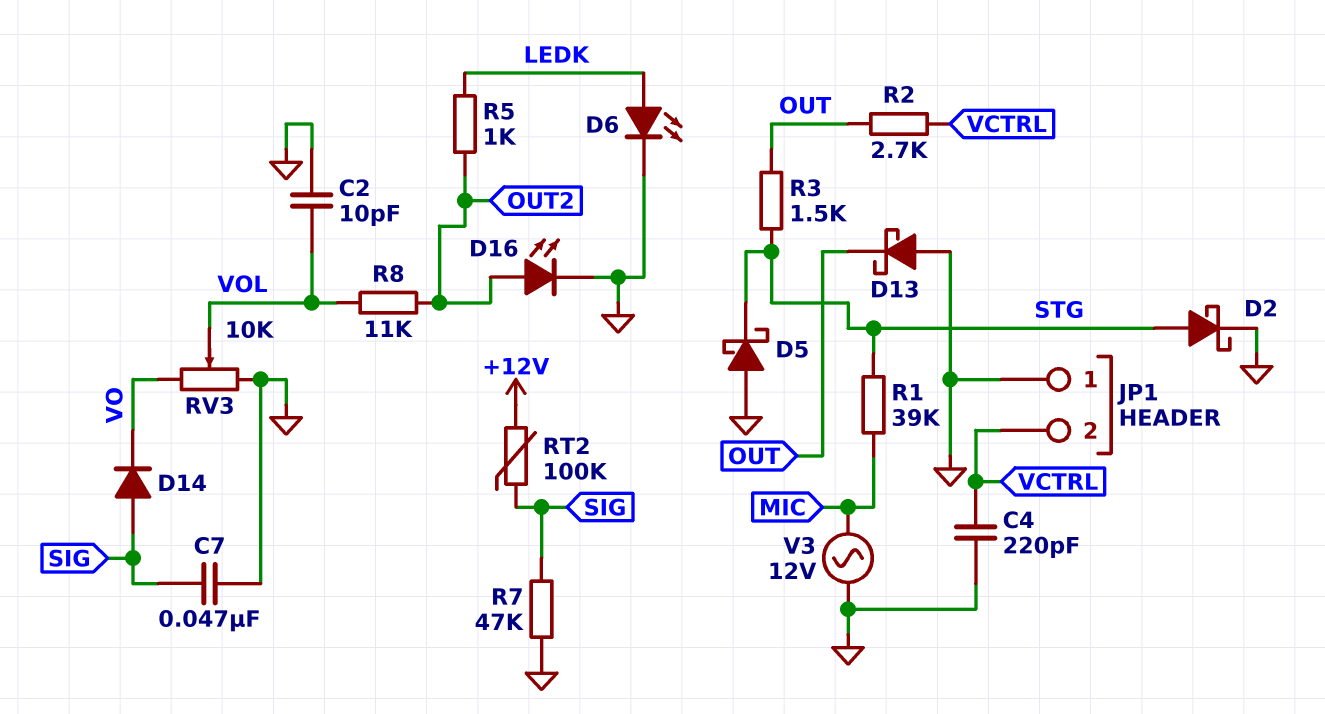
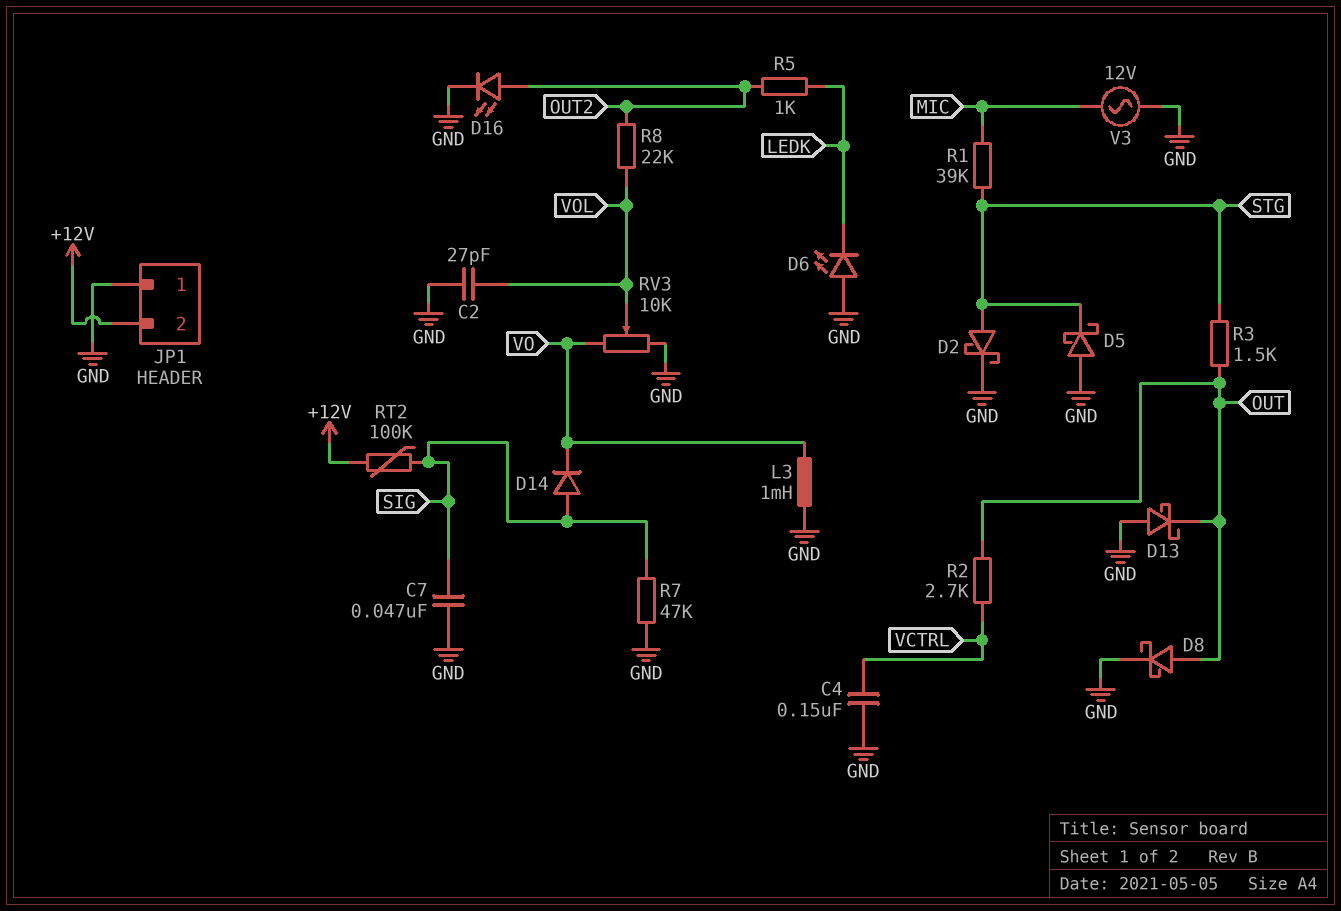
C2: 10pF (GND, VOL) -> 27pF (GND, VOL)
C4: 220pF (GND, VCTRL) -> 150nF (GND, VCTRL)
D6: LED (A LEDK, K GND) -> LED (A GND, K LEDK)
D8: none -> schottky (A OUT, K GND)
JP1 pin 2: VCTRL -> +12V
L3: none -> 1mH (GND, VO)
R8: 11k (OUT2, VOL) -> 22k (OUT2, VOL)

